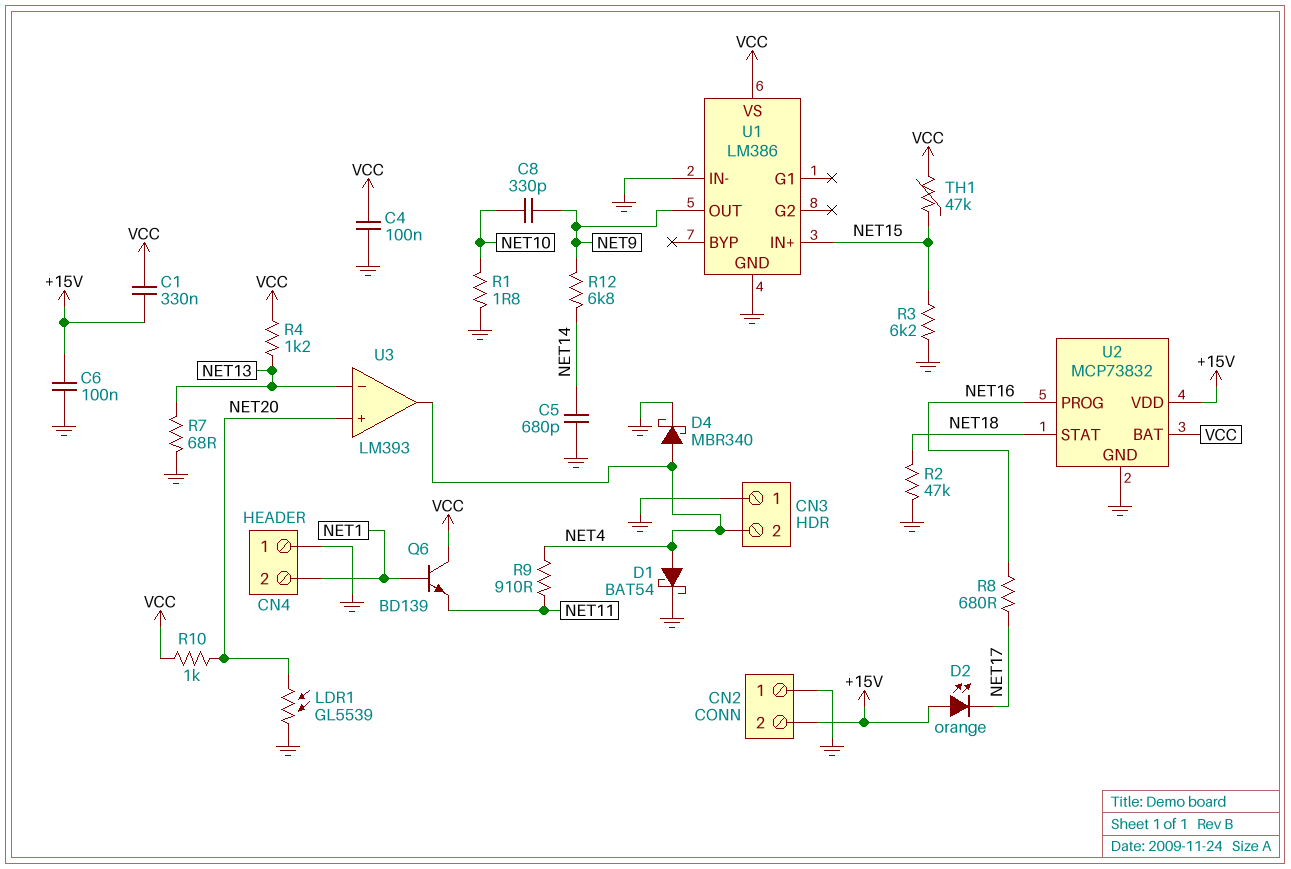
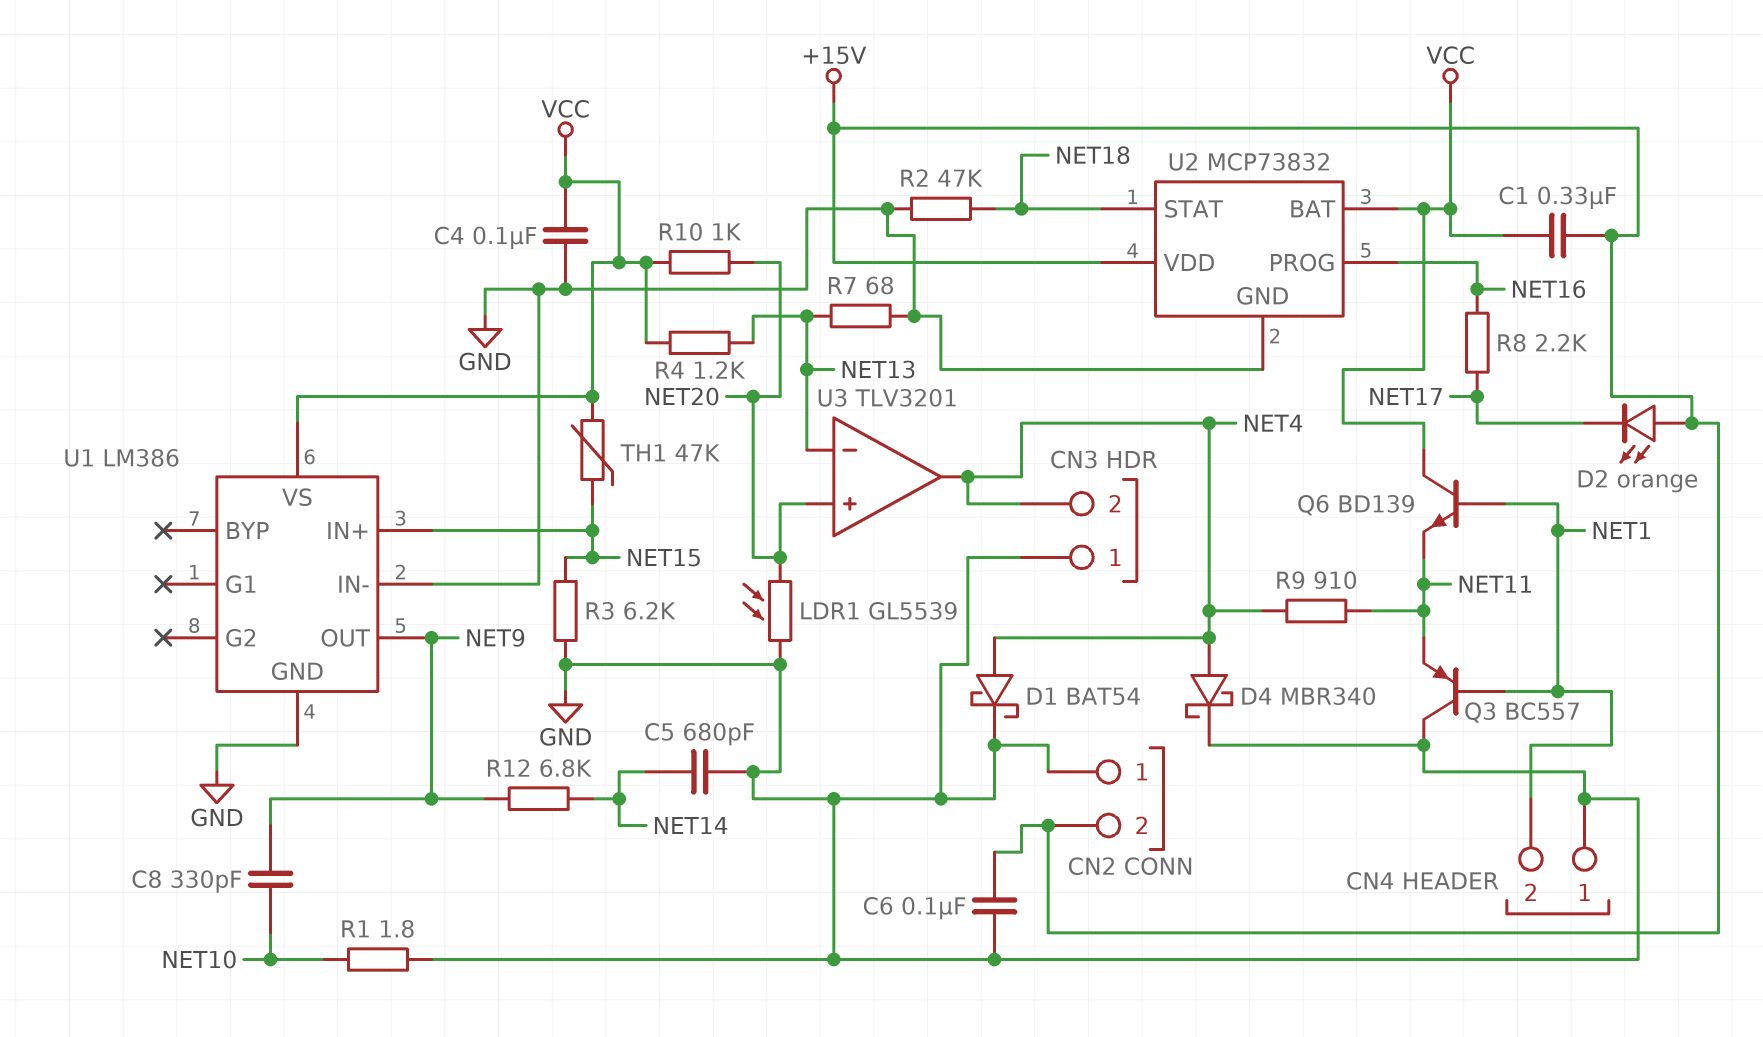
Q3: none -> PNP BC557 (B NET1, C GND, E NET11)
R8: 680 (NET16, NET17) -> 2.2k (NET16, NET17)
U3: LM393 -> TLV3201

